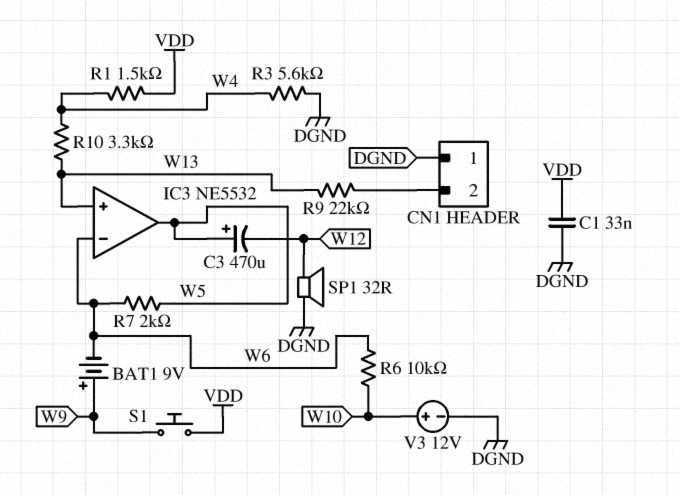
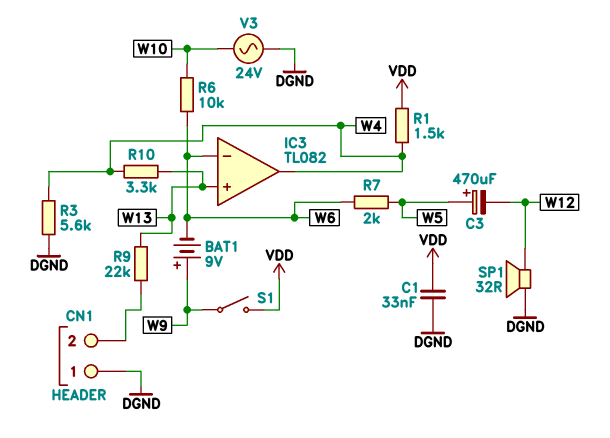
IC3: NE5532 -> TL082
IC3 pin out: W5 -> W4
S1: button (VDD, W9) -> switch (VDD, W9)
V3: 12V (plus W10, minus DGND) -> AC 24V (DGND, W10)

